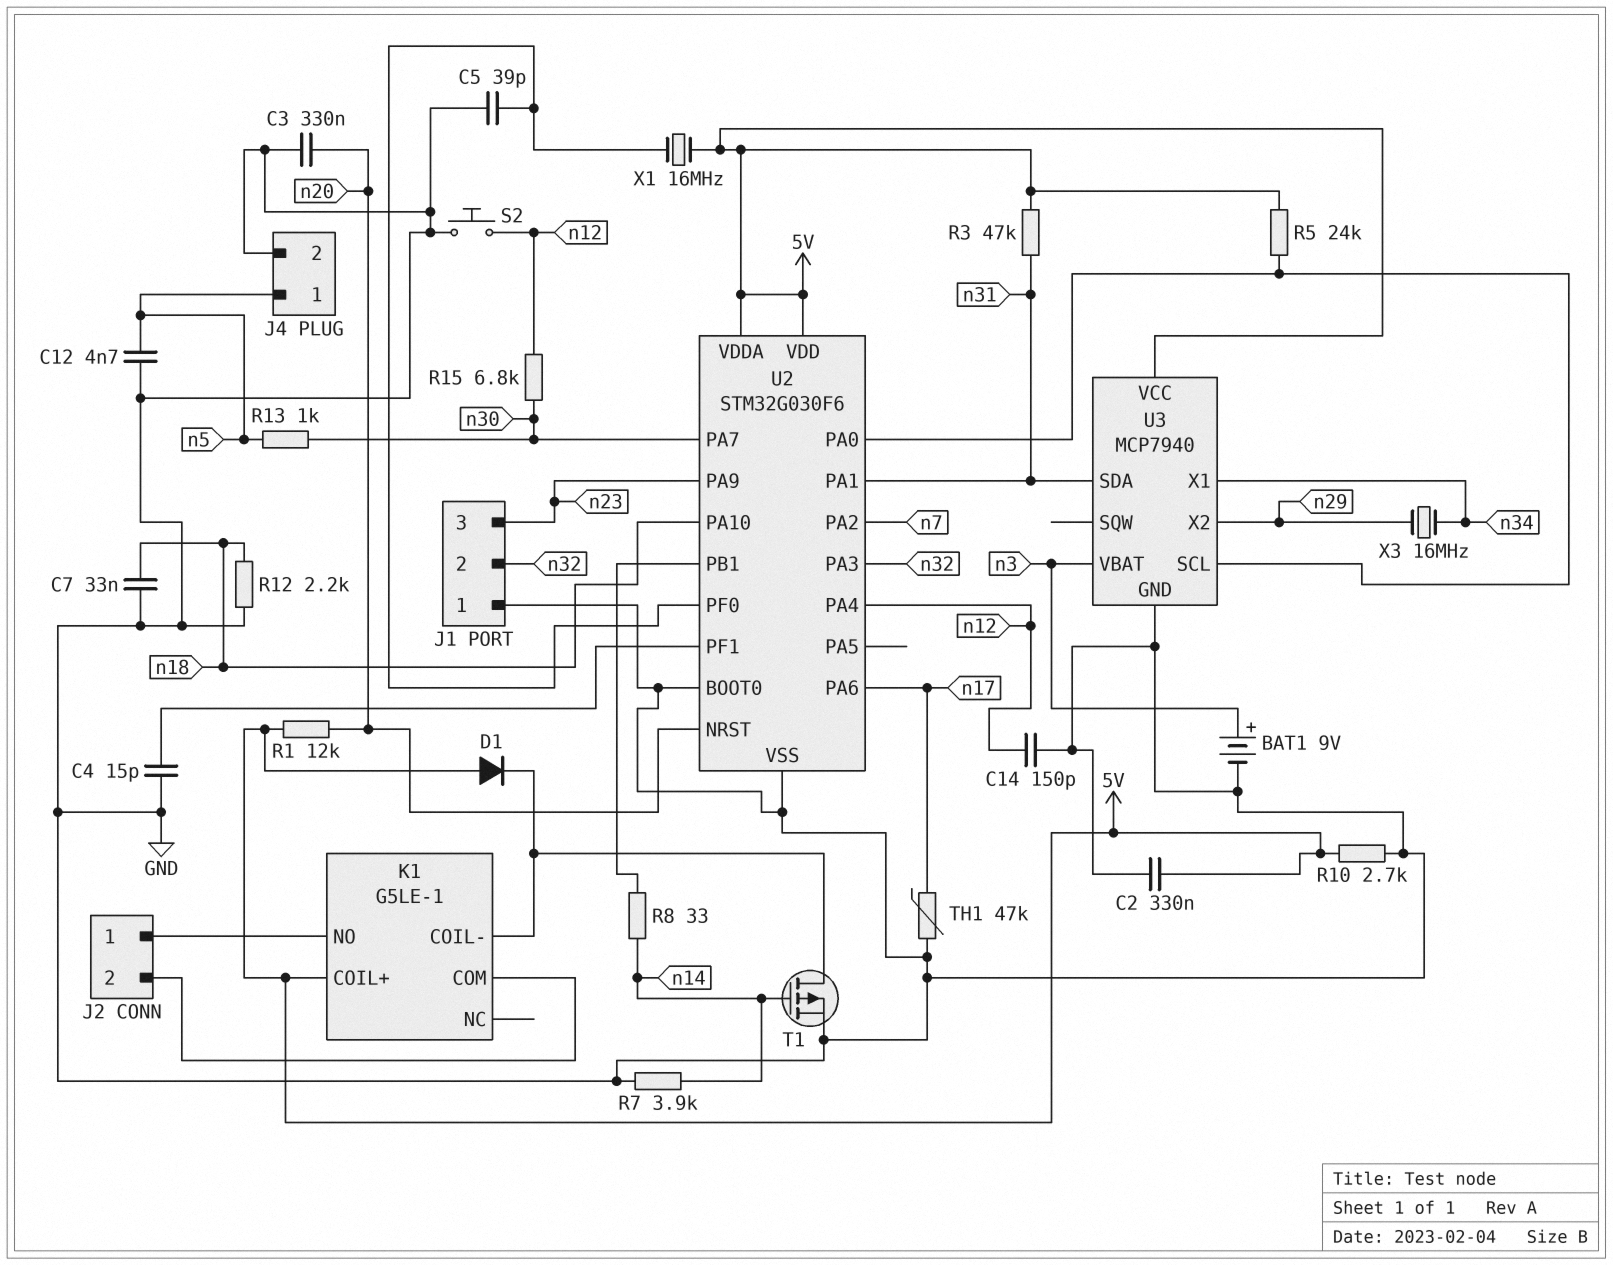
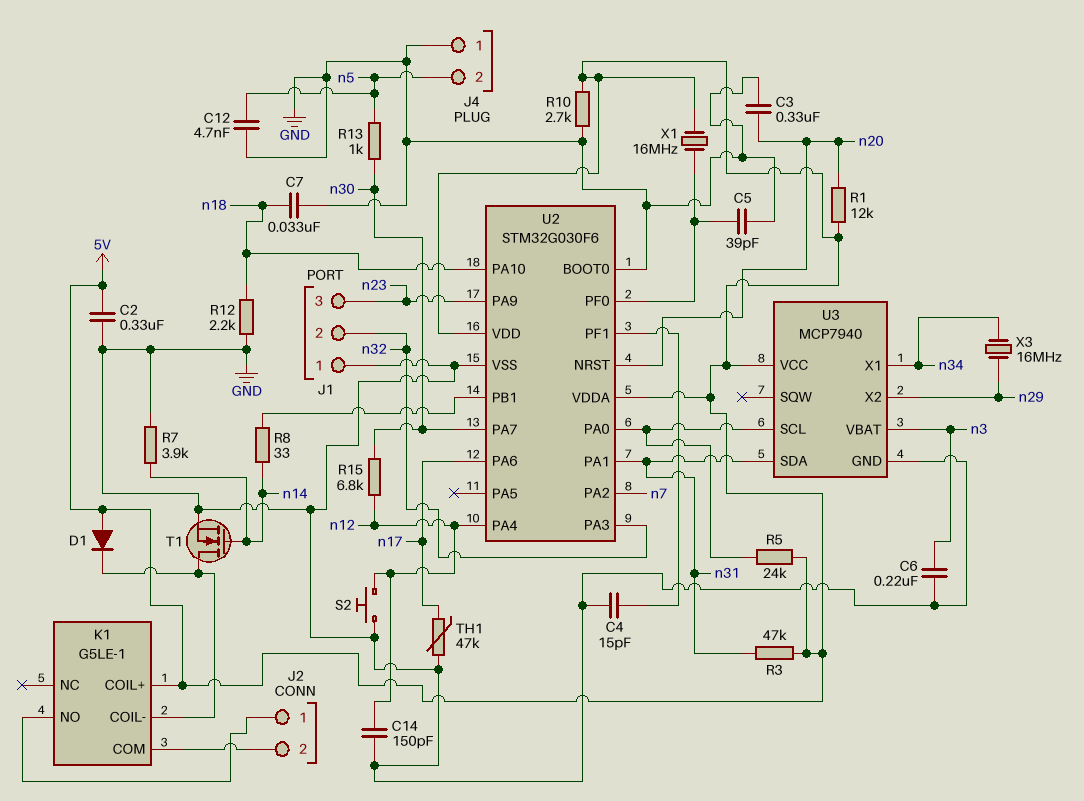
BAT1: 9V (plus n3, minus GND) -> none
C6: none -> 220nF (GND, n3)
J4 pin 1: n5 -> GND
J4 pin 2: GND -> n5
T1: PMOS (G n14, D K1/COIL-, S GND) -> NMOS (G n14, D K1/COIL-, S GND)

